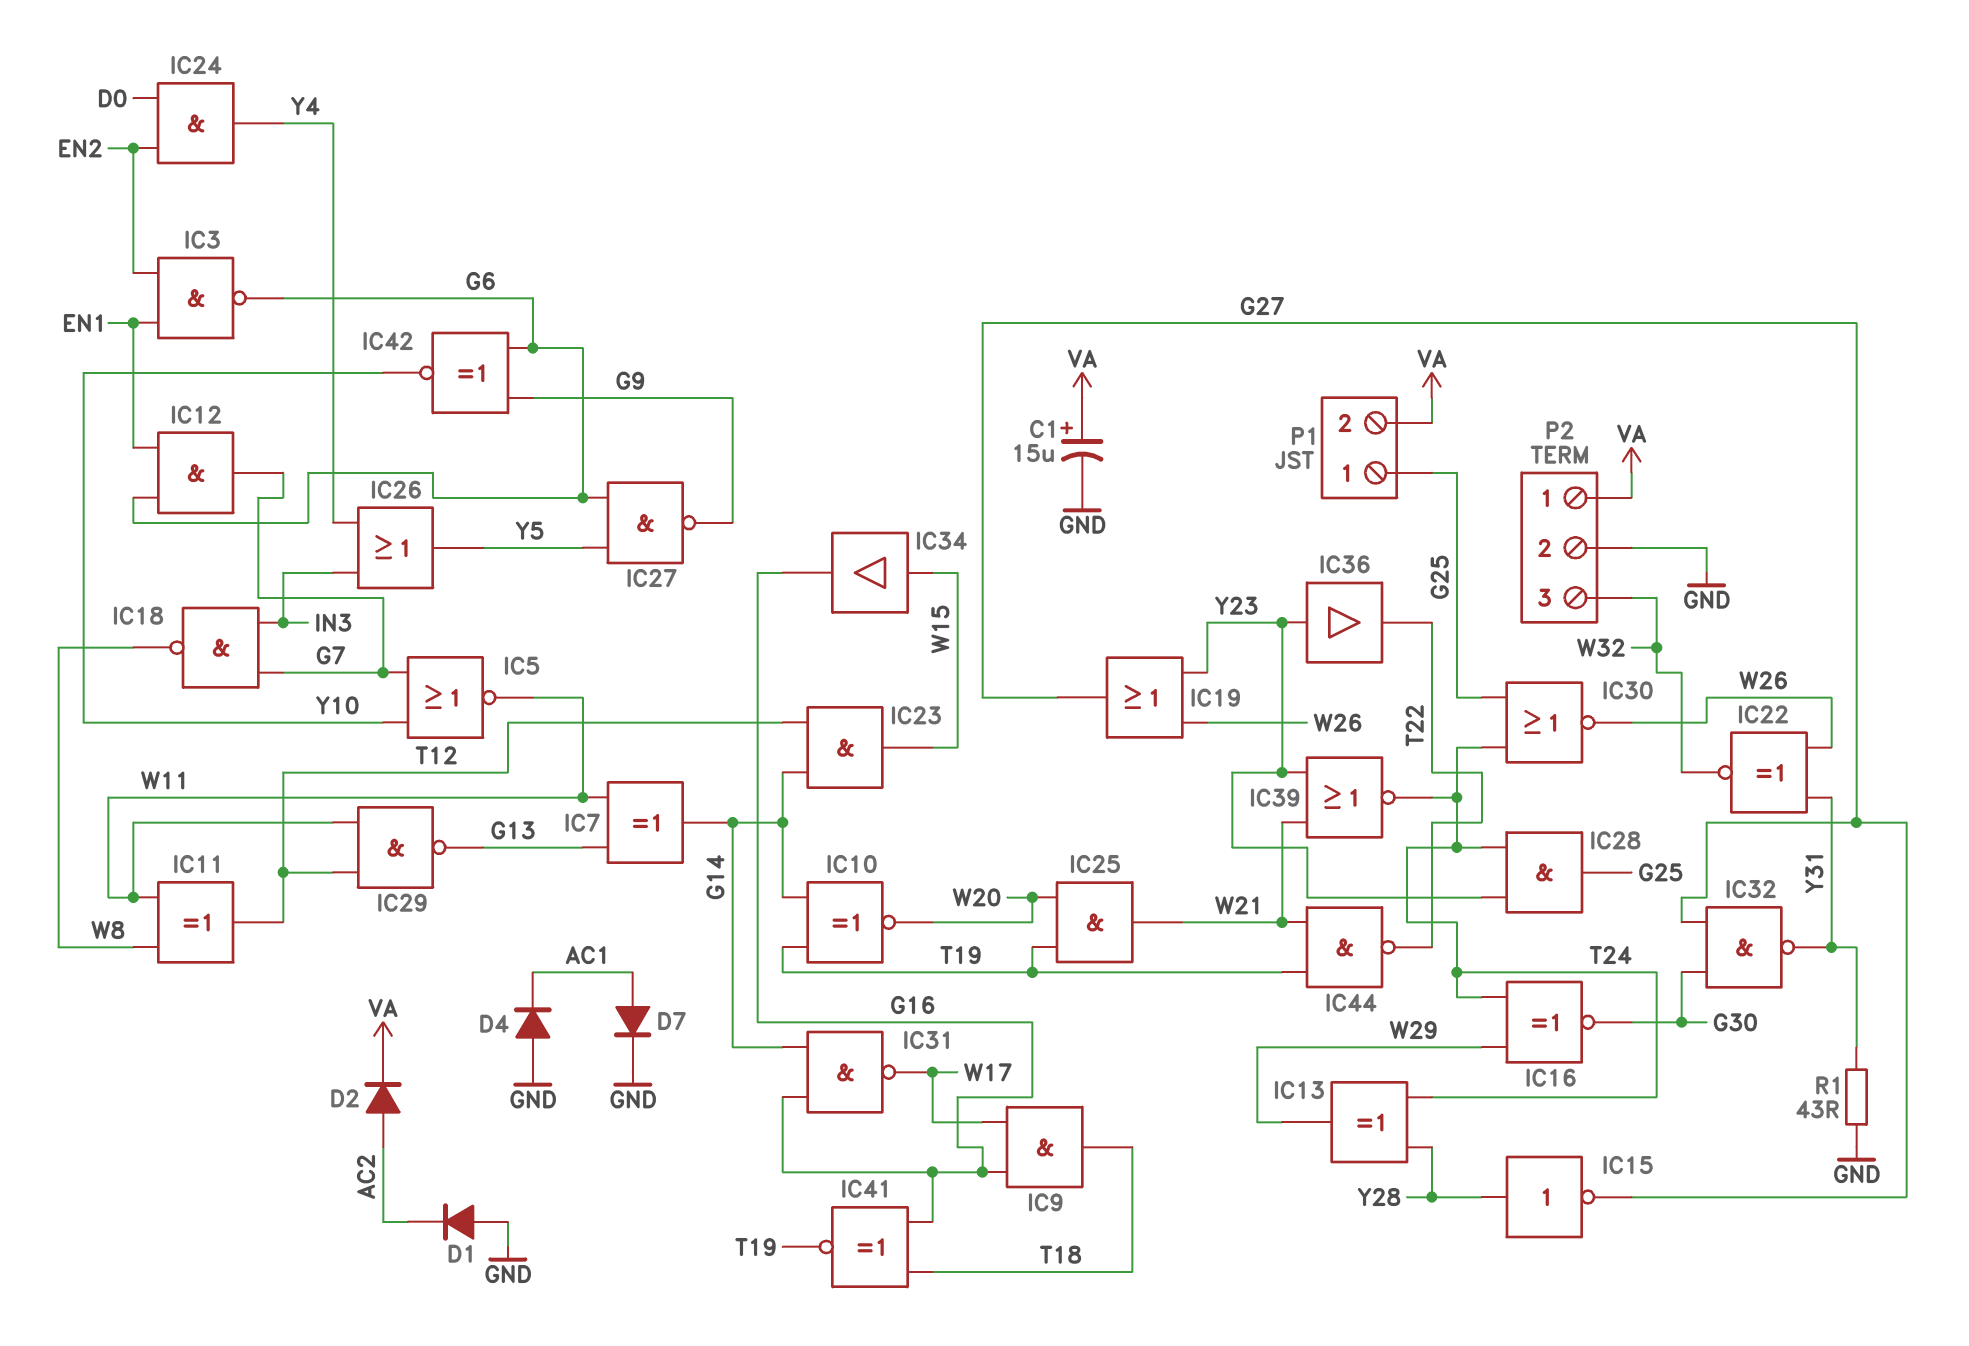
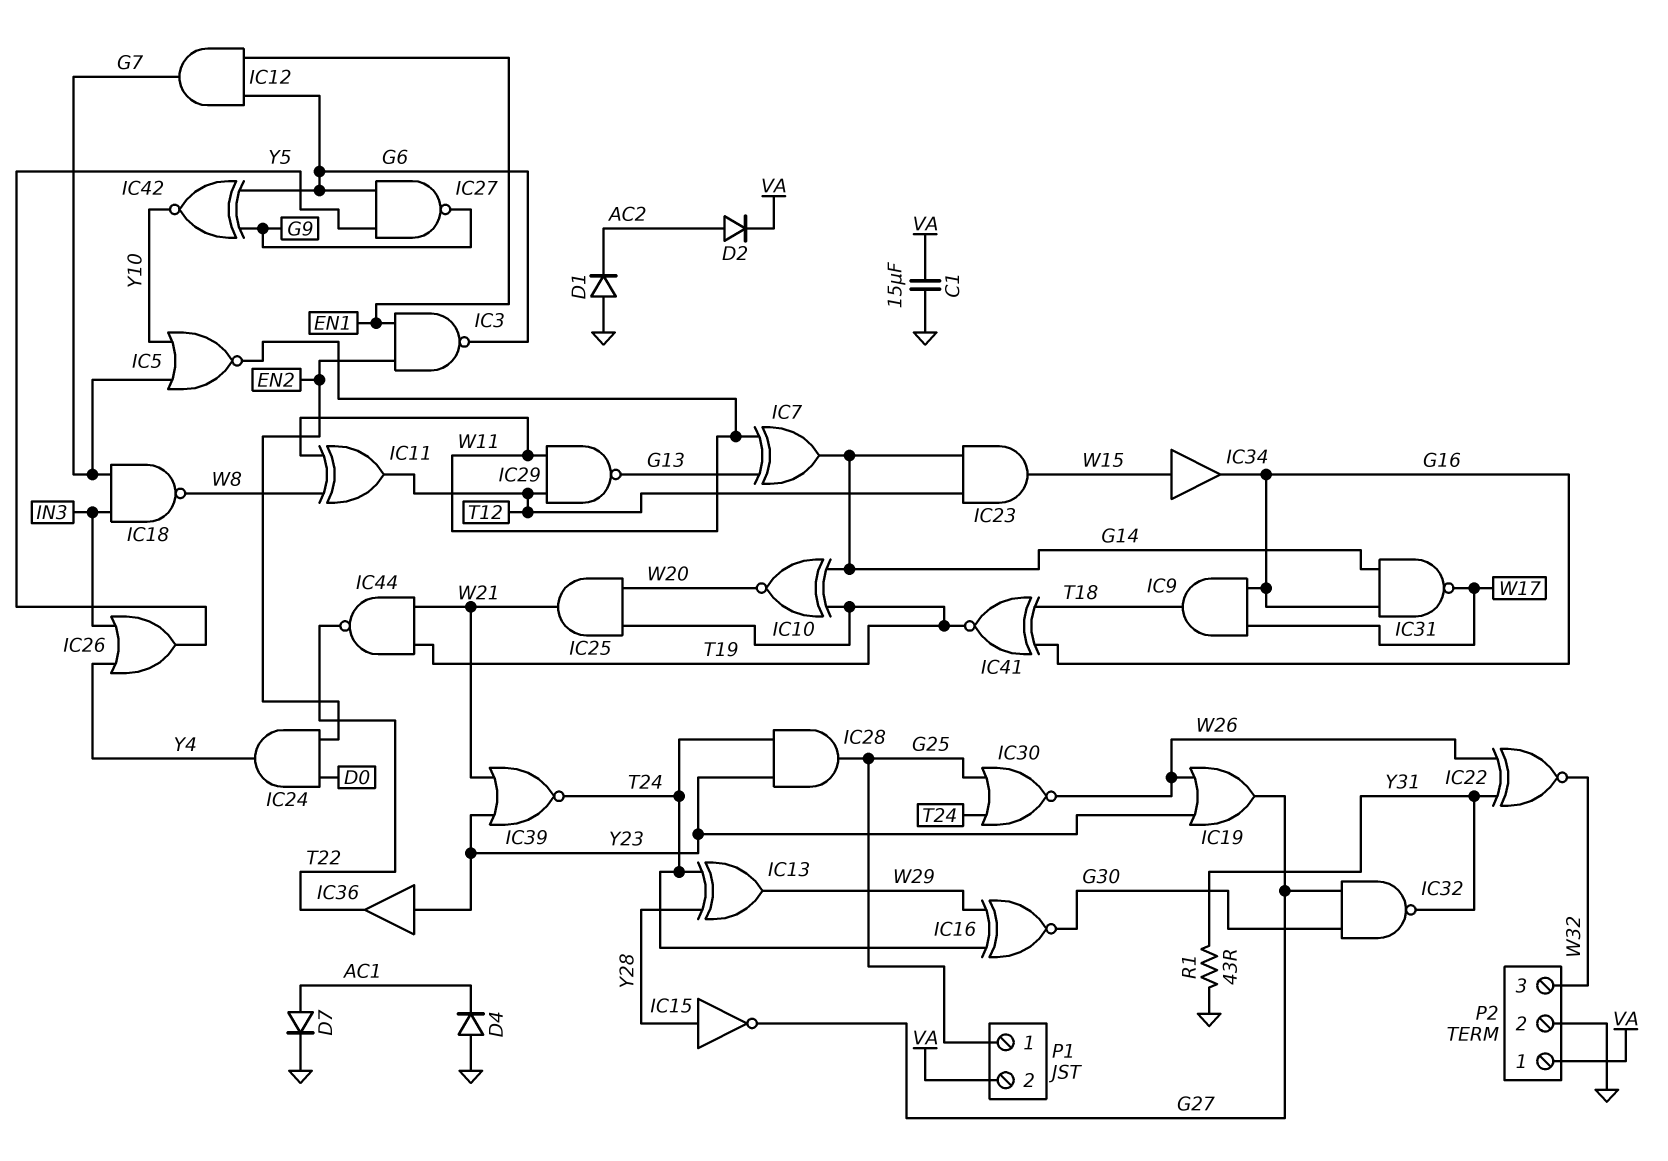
C1: 15uF (plus VA, minus GND) -> 15uF (GND, VA)

